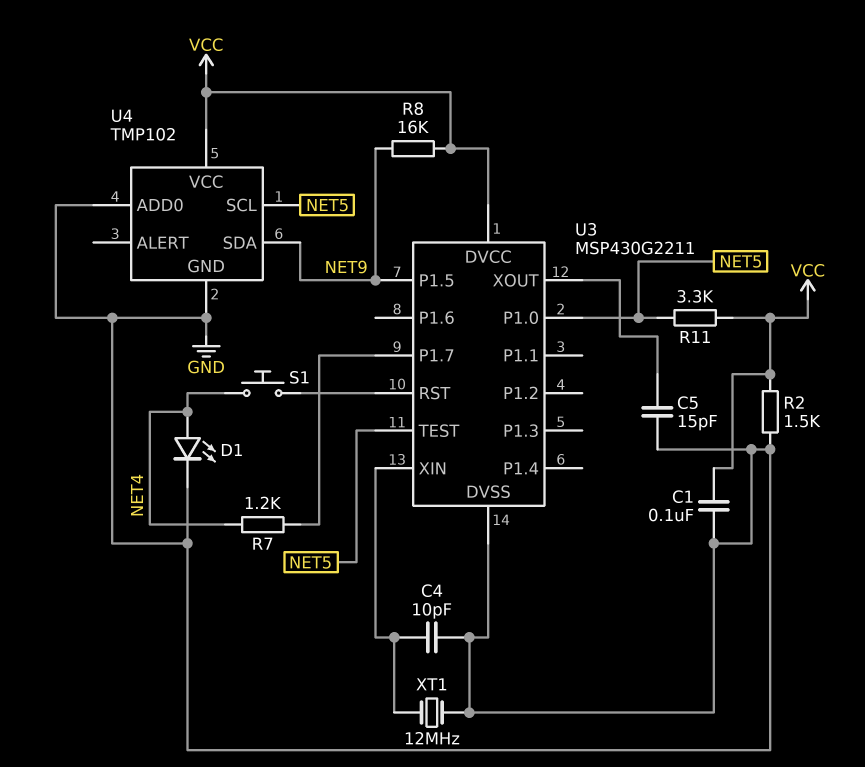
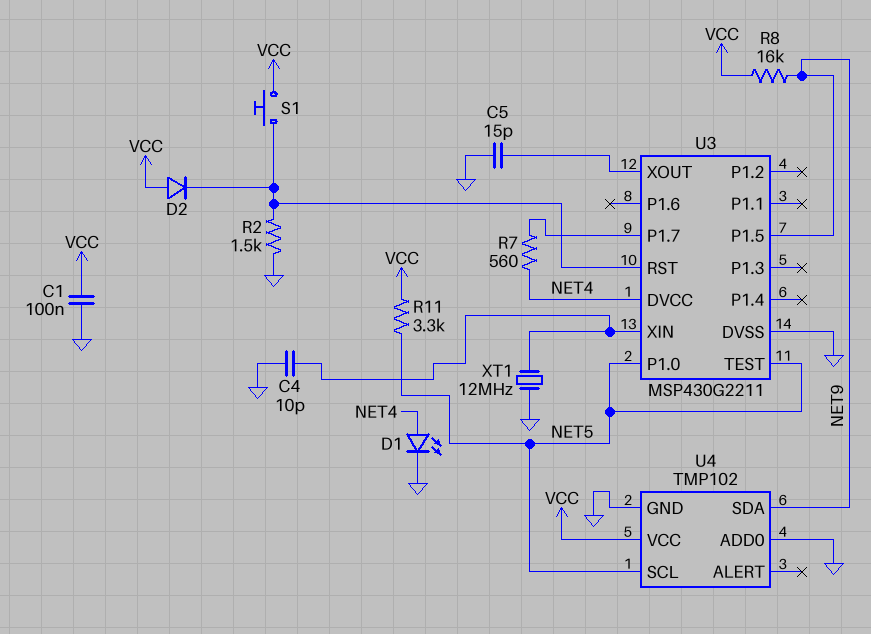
D2: none -> diode (A VCC, K U3/RST)
R2: 1.5k (GND, VCC) -> 1.5k (GND, U3/RST)
R7: 1.2k (NET4, U3/P1.7) -> 560 (NET4, U3/P1.7)
S1: button (NET4, U3/RST) -> button (U3/RST, VCC)
U3 pin DVCC: VCC -> NET4

